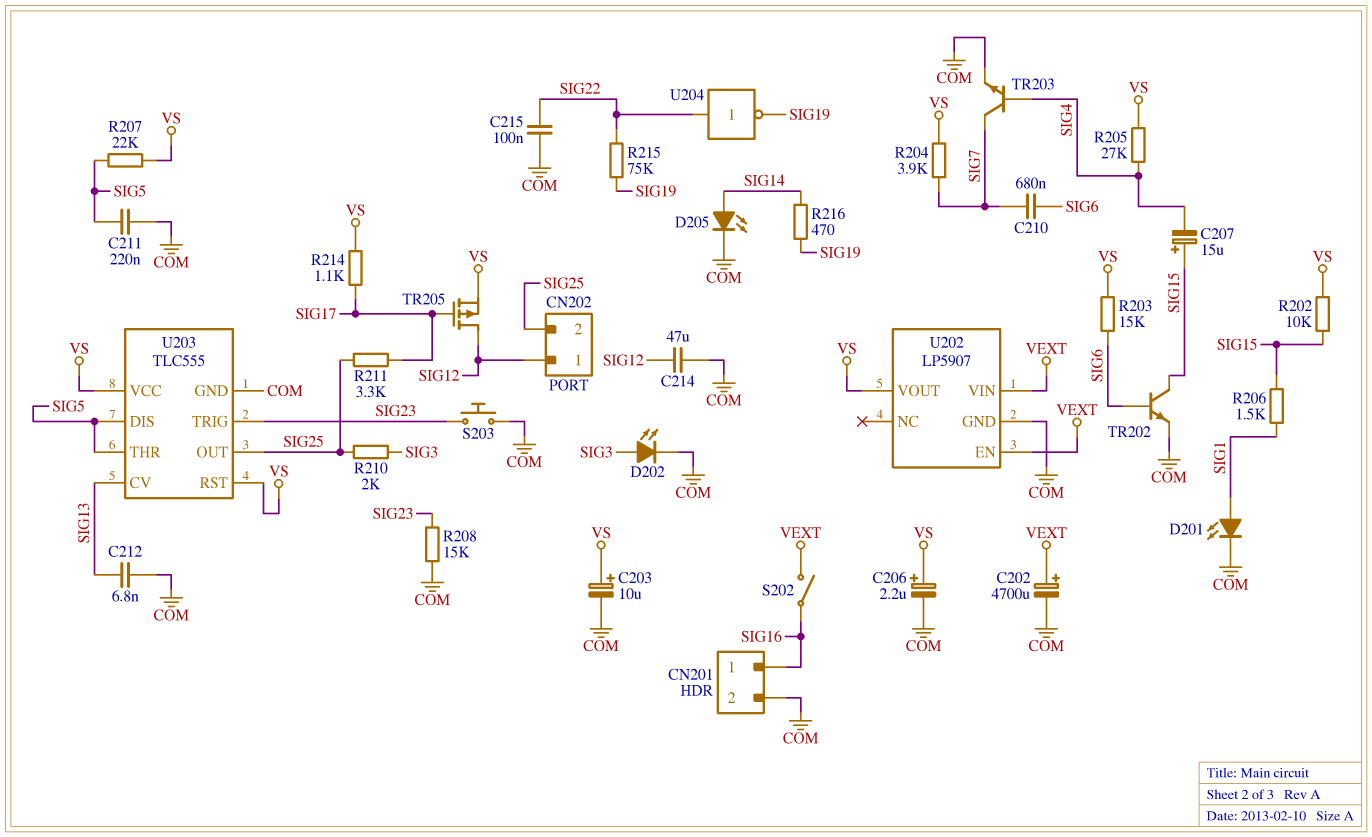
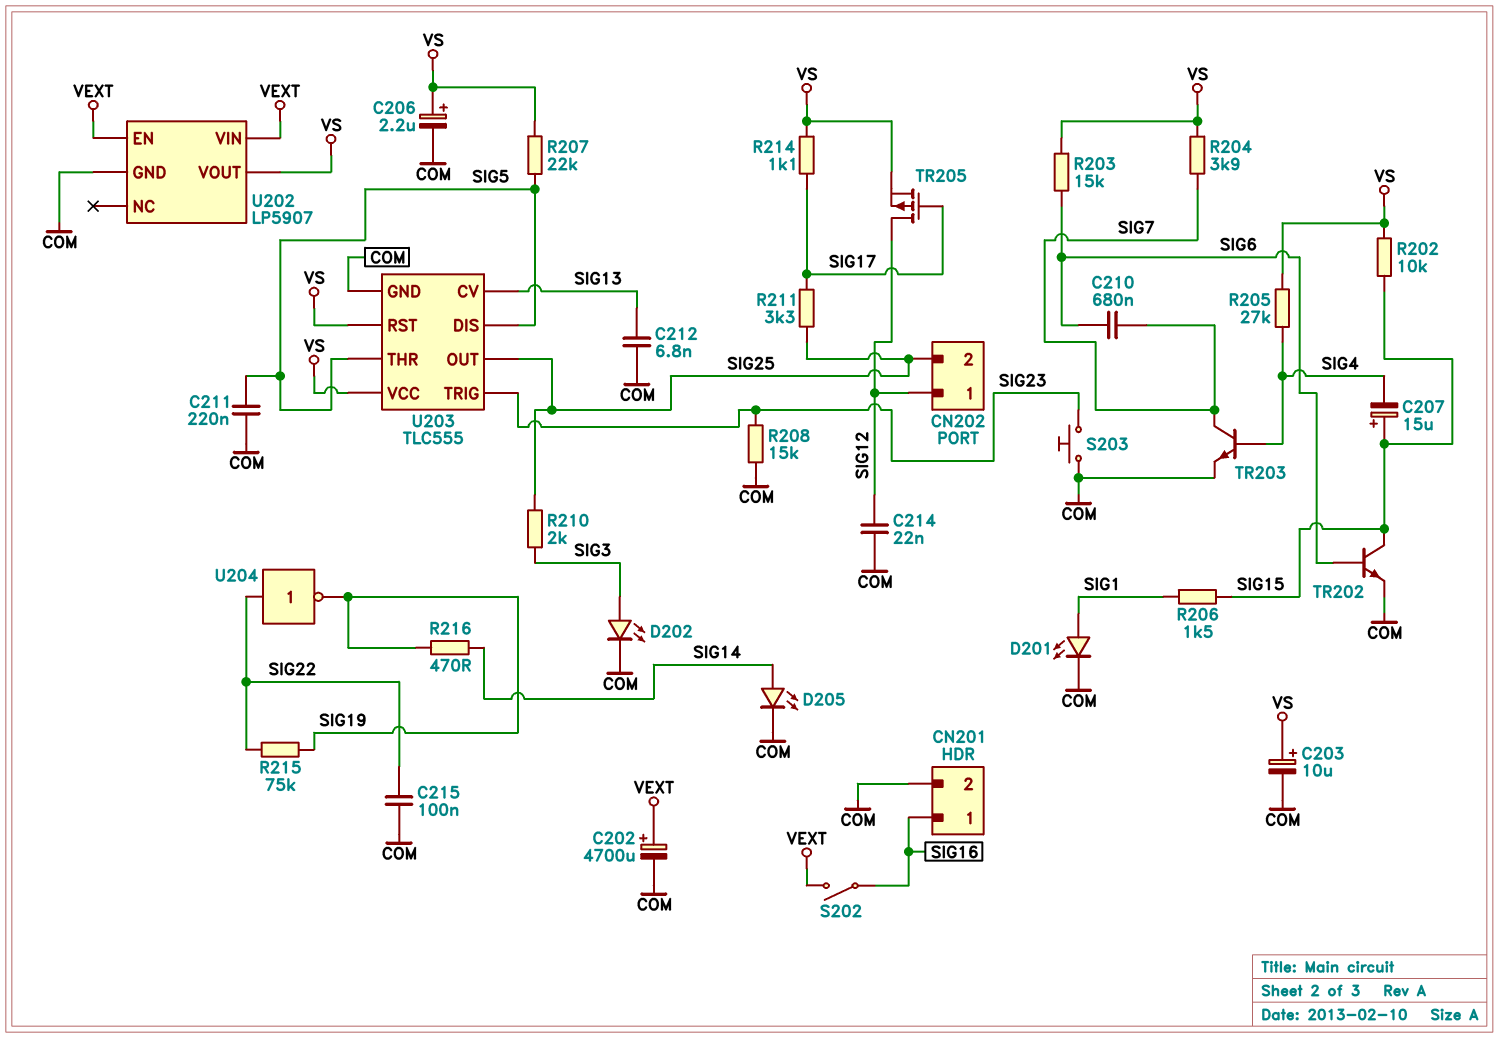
C214: 47uF (COM, SIG12) -> 22nF (COM, SIG12)

